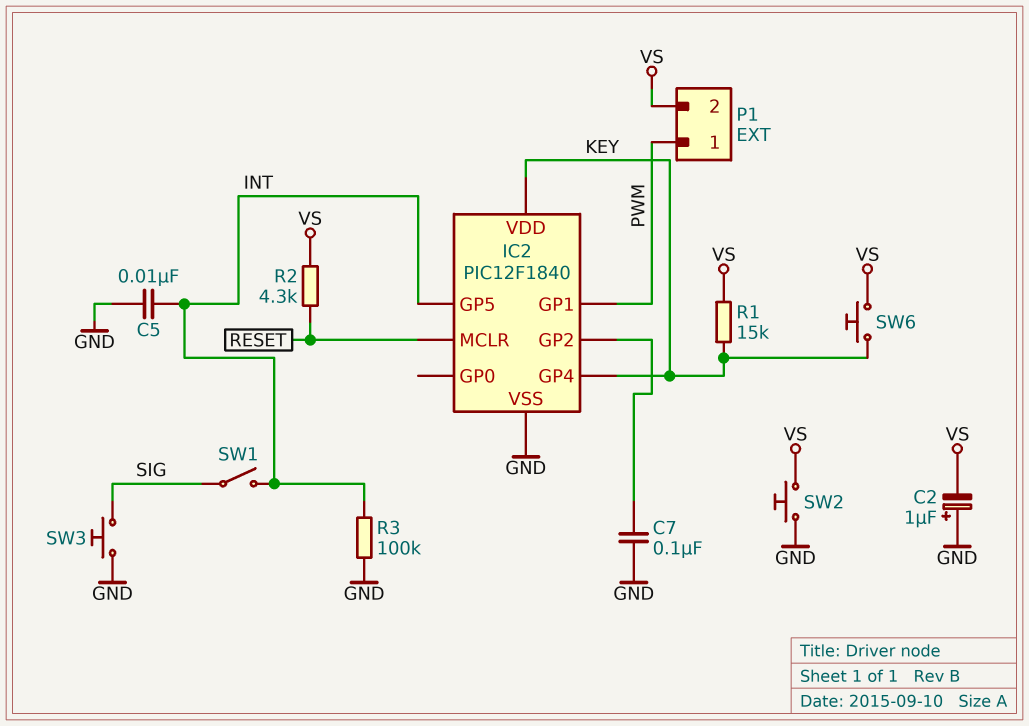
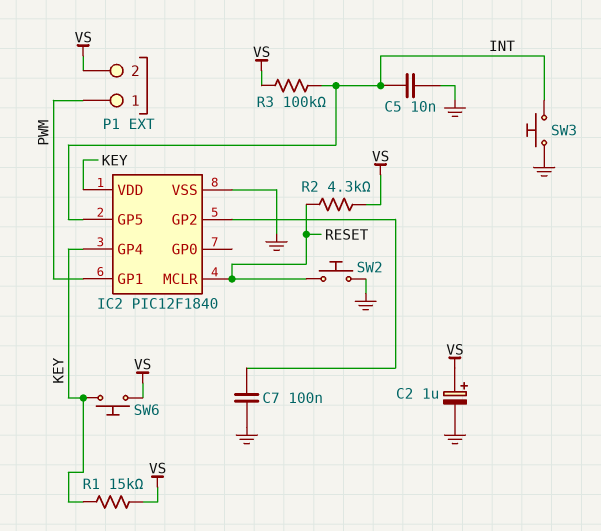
C2: 1uF (plus GND, minus VS) -> 1uF (plus VS, minus GND)
R3: 100k (GND, INT) -> 100k (INT, VS)
SW1: switch (INT, SIG) -> none
SW2: button (GND, VS) -> button (GND, RESET)
SW3: button (GND, SIG) -> button (GND, INT)

